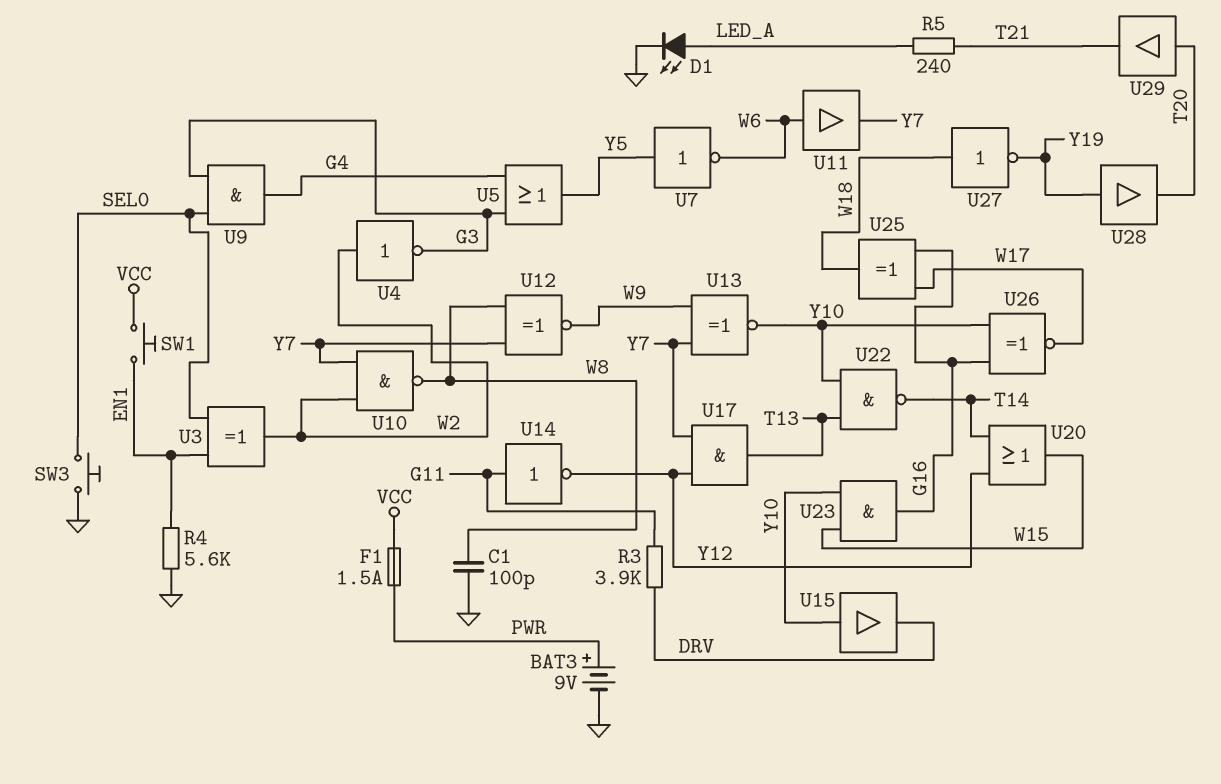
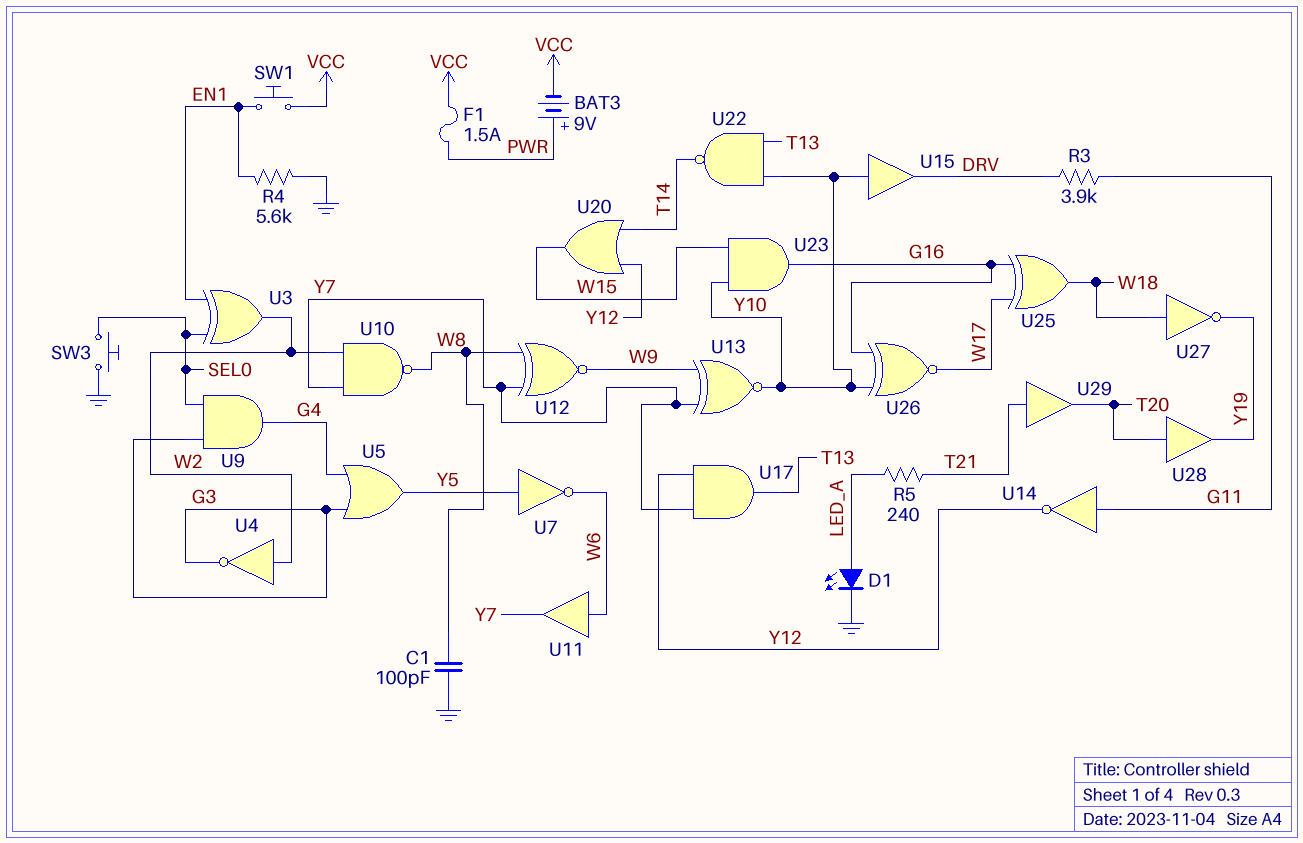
BAT3: 9V (plus PWR, minus GND) -> 9V (plus PWR, minus VCC)
U28: buffer (in Y19, out T20) -> buffer (in T20, out Y19)
U29: buffer (in T20, out T21) -> buffer (in T21, out T20)

